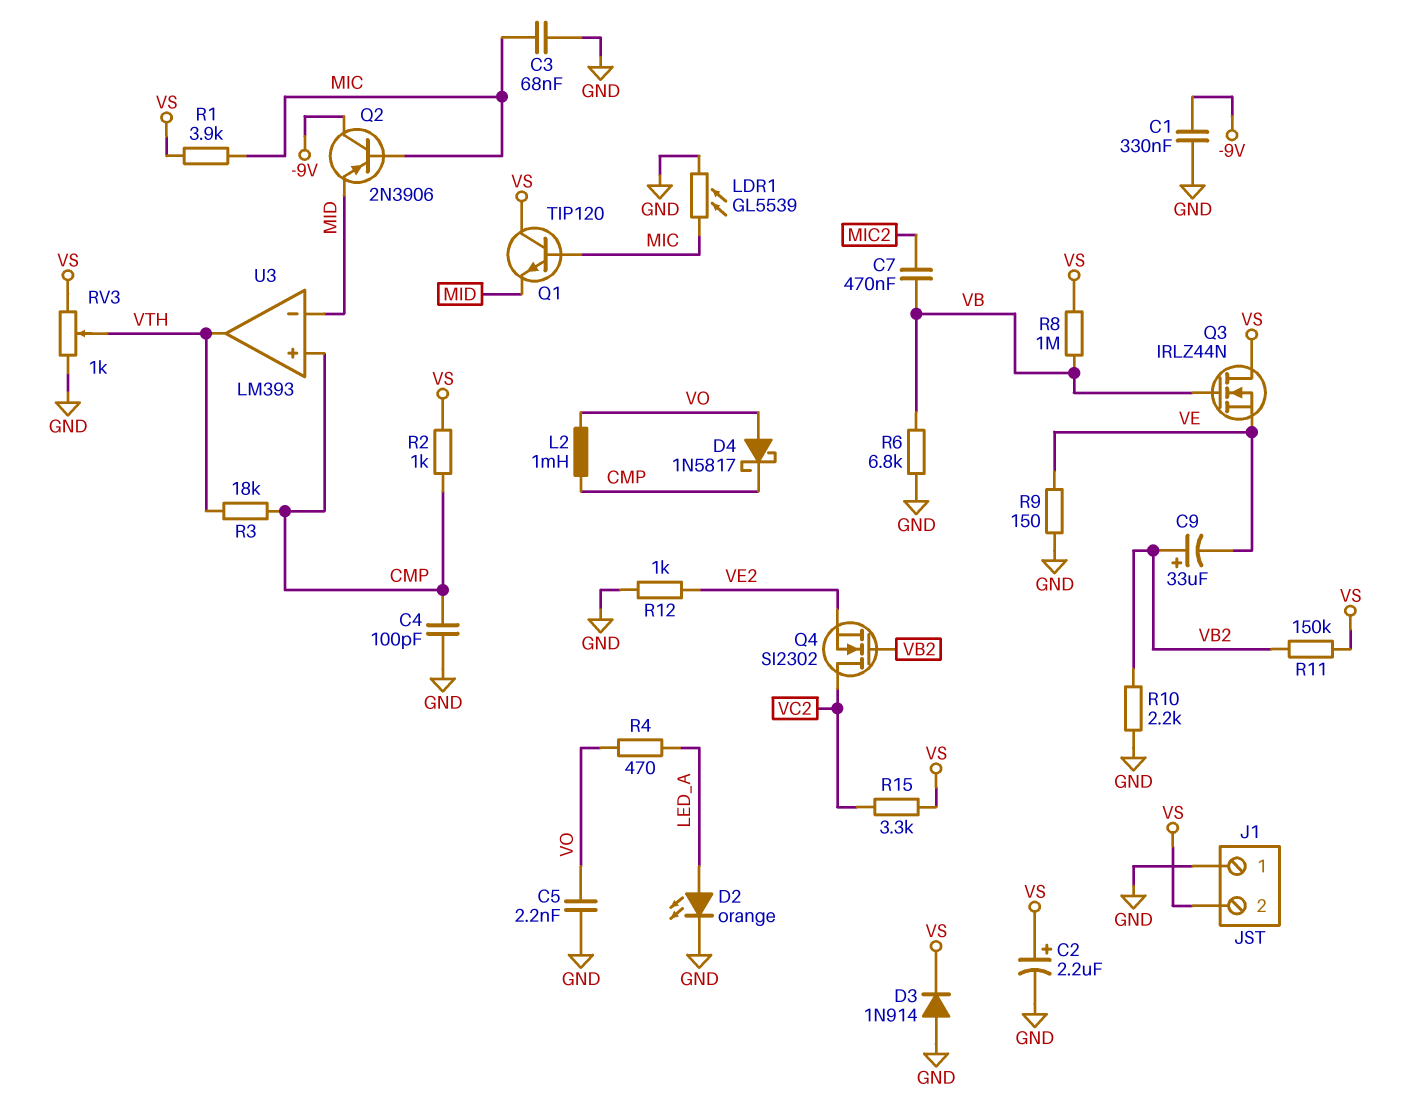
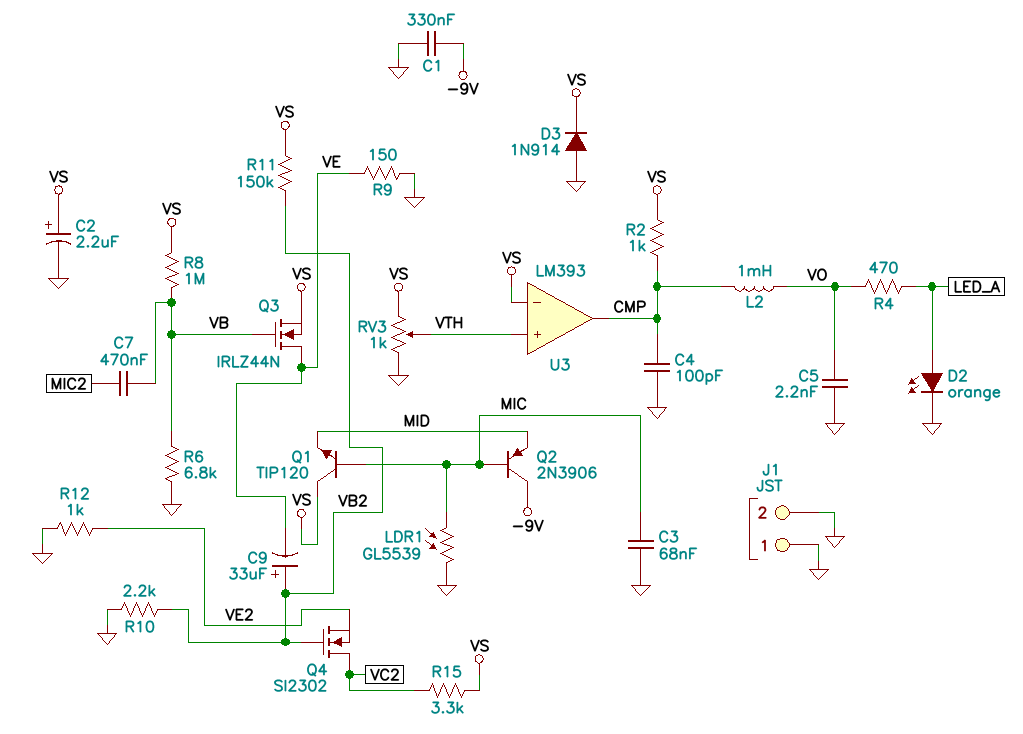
D4: schottky 1N5817 (A VO, K CMP) -> none
J1 pin 2: VS -> GND
Q3: NMOS IRLZ44N (G VB, D VS, S VE) -> NMOS IRLZ44N (G VB, D VE, S VS)
R1: 3.9k (MIC, VS) -> none
R3: 18k (CMP, VTH) -> none
U3 pin in+: CMP -> VTH
U3 pin in-: MID -> VS
U3 pin out: VTH -> CMP

